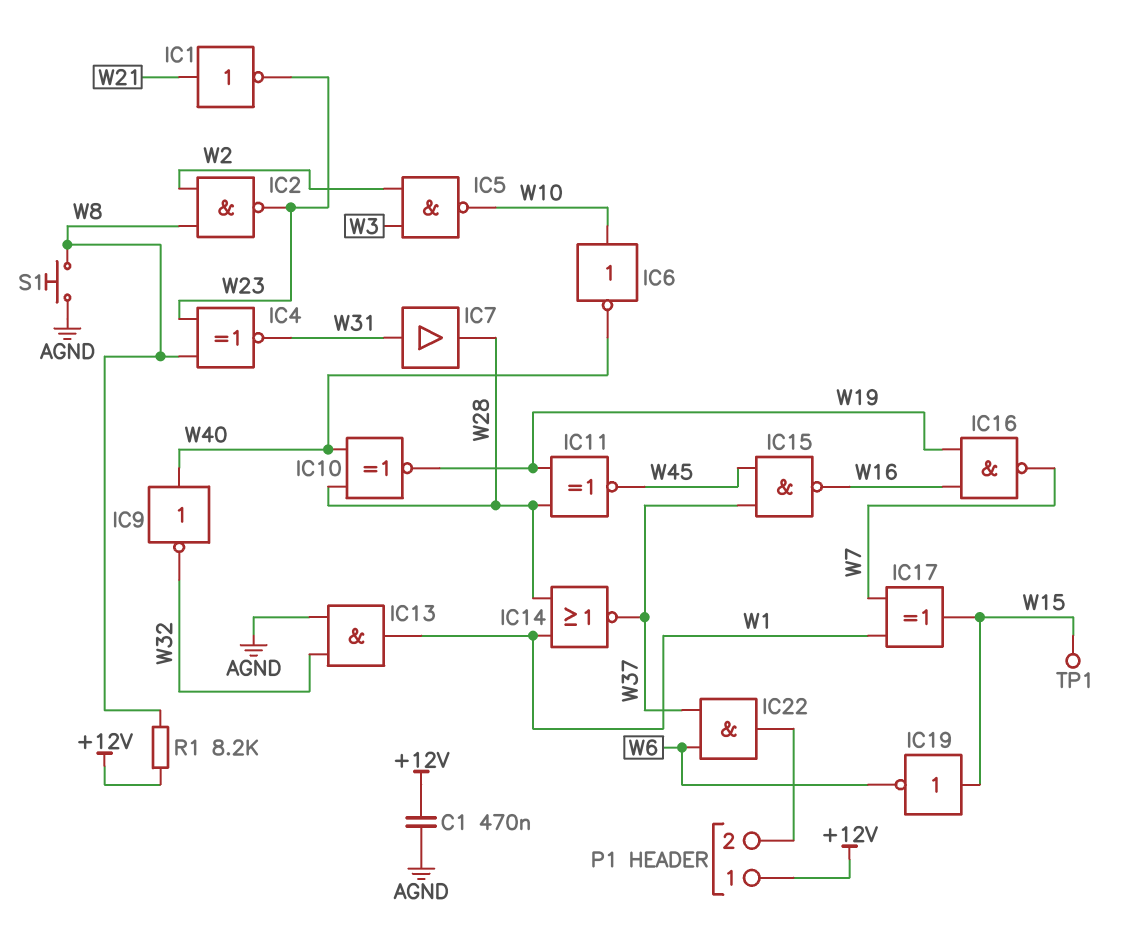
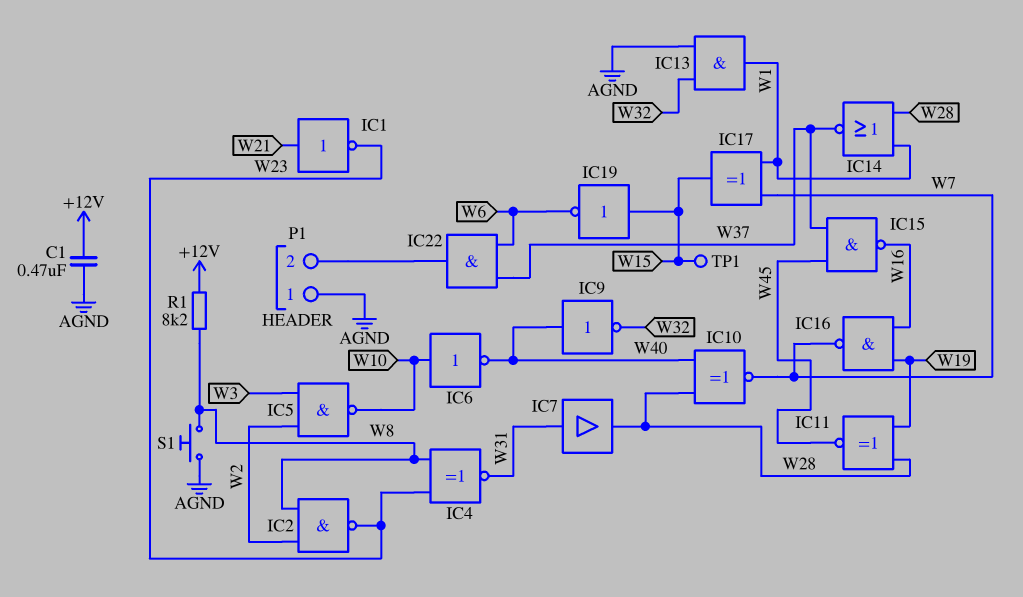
IC10: XNOR (in W28, in W40, out W19) -> XNOR (in W28, in W40, out W7)
P1 pin 1: +12V -> AGND

